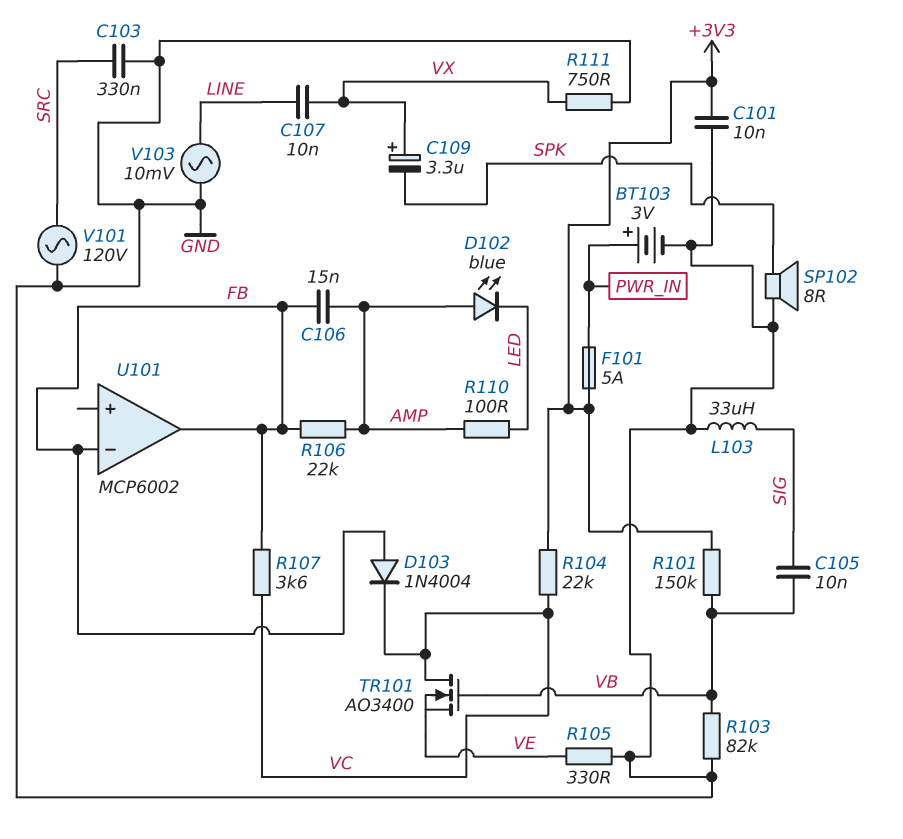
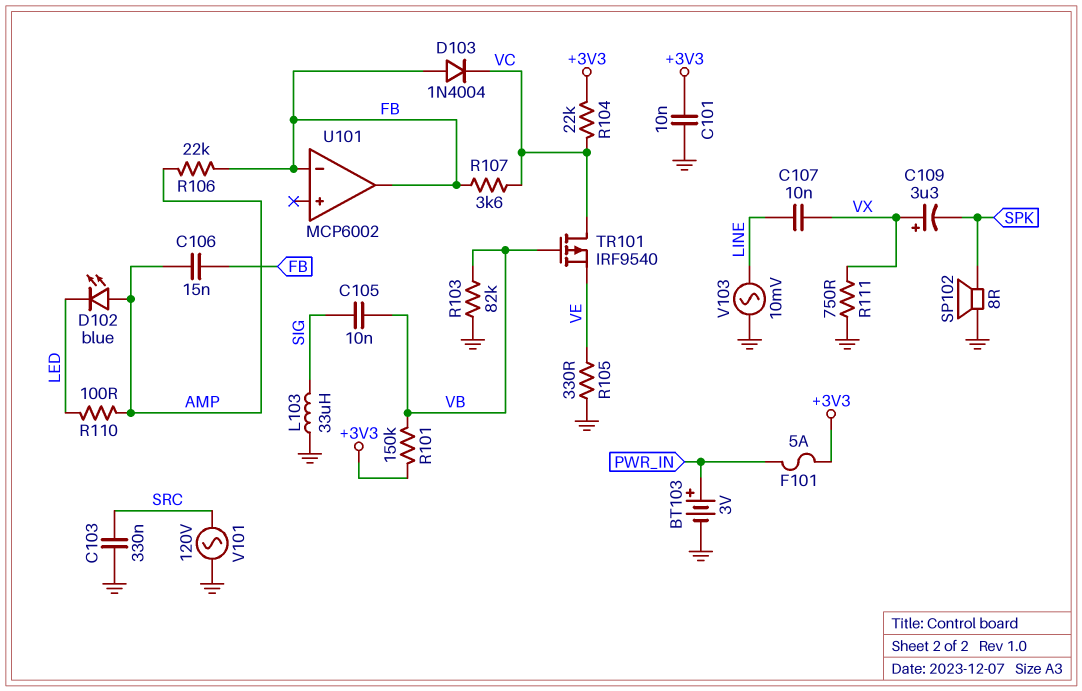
TR101: NMOS AO3400 (G VB, D VC, S VE) -> PMOS IRF9540 (G VB, D VC, S VE)

